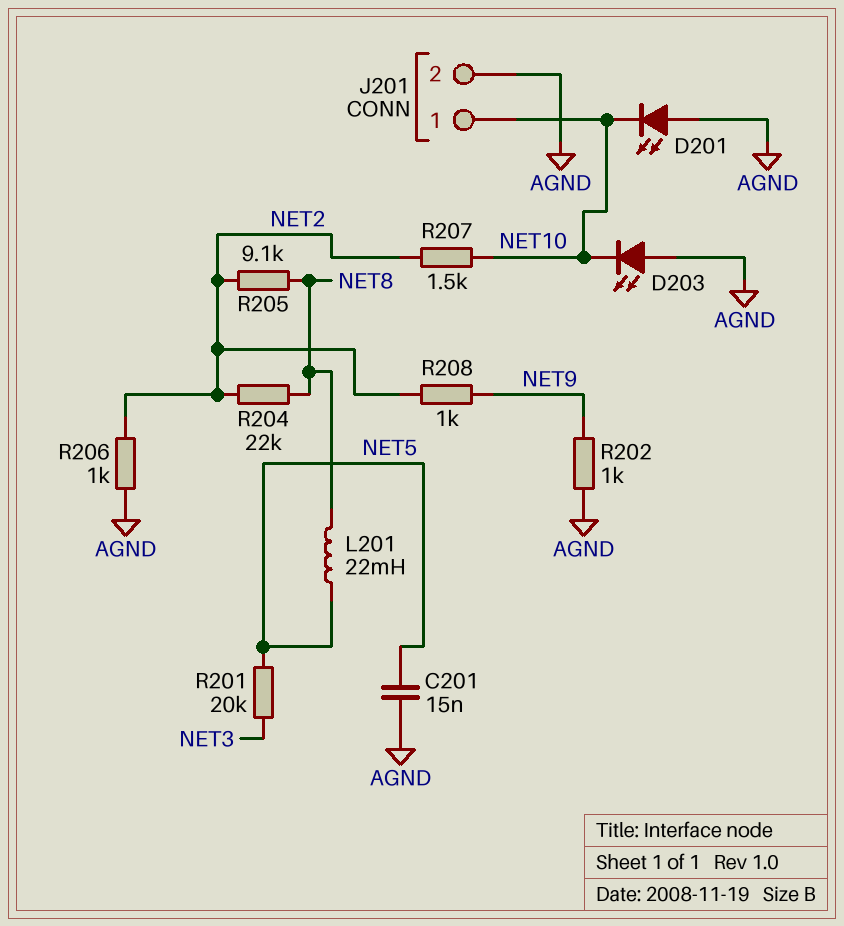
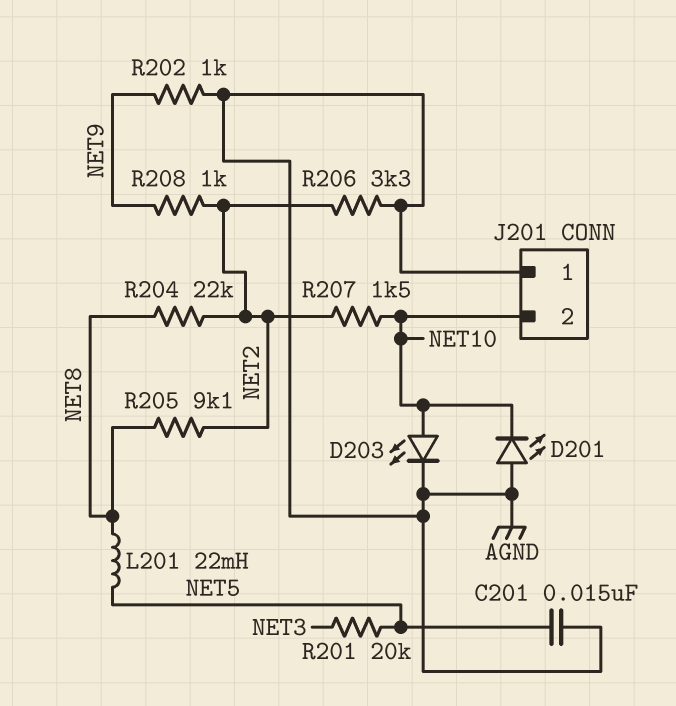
D203: LED (A AGND, K NET10) -> LED (A NET10, K AGND)
J201 pin 1: NET10 -> AGND
J201 pin 2: AGND -> NET10
R206: 1k (AGND, NET2) -> 3.3k (AGND, NET2)

